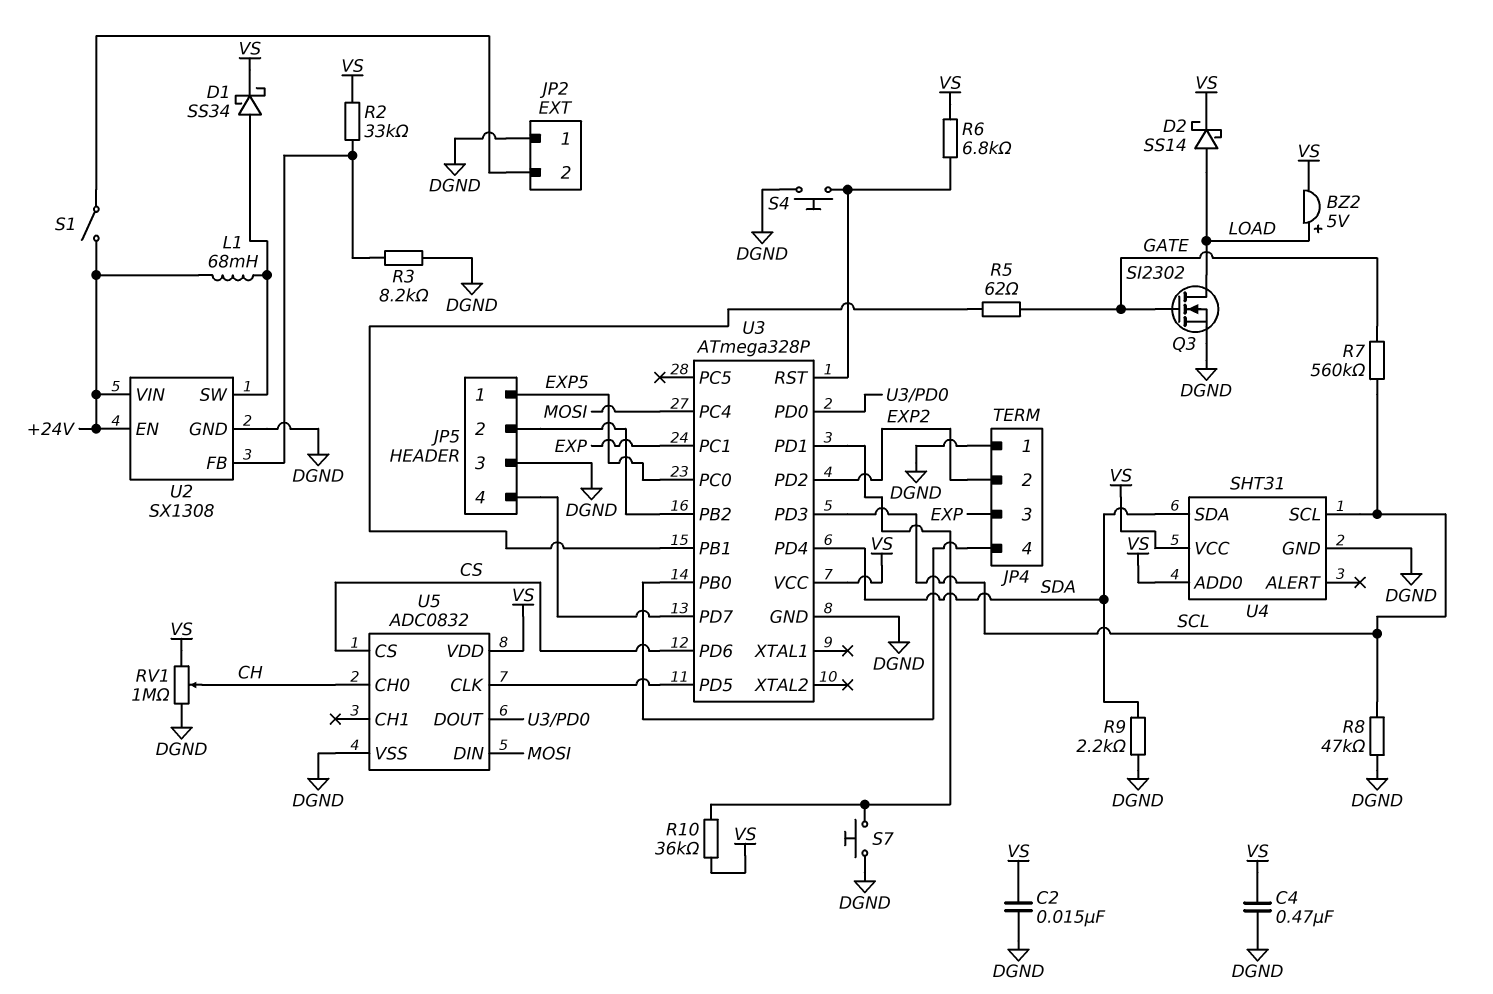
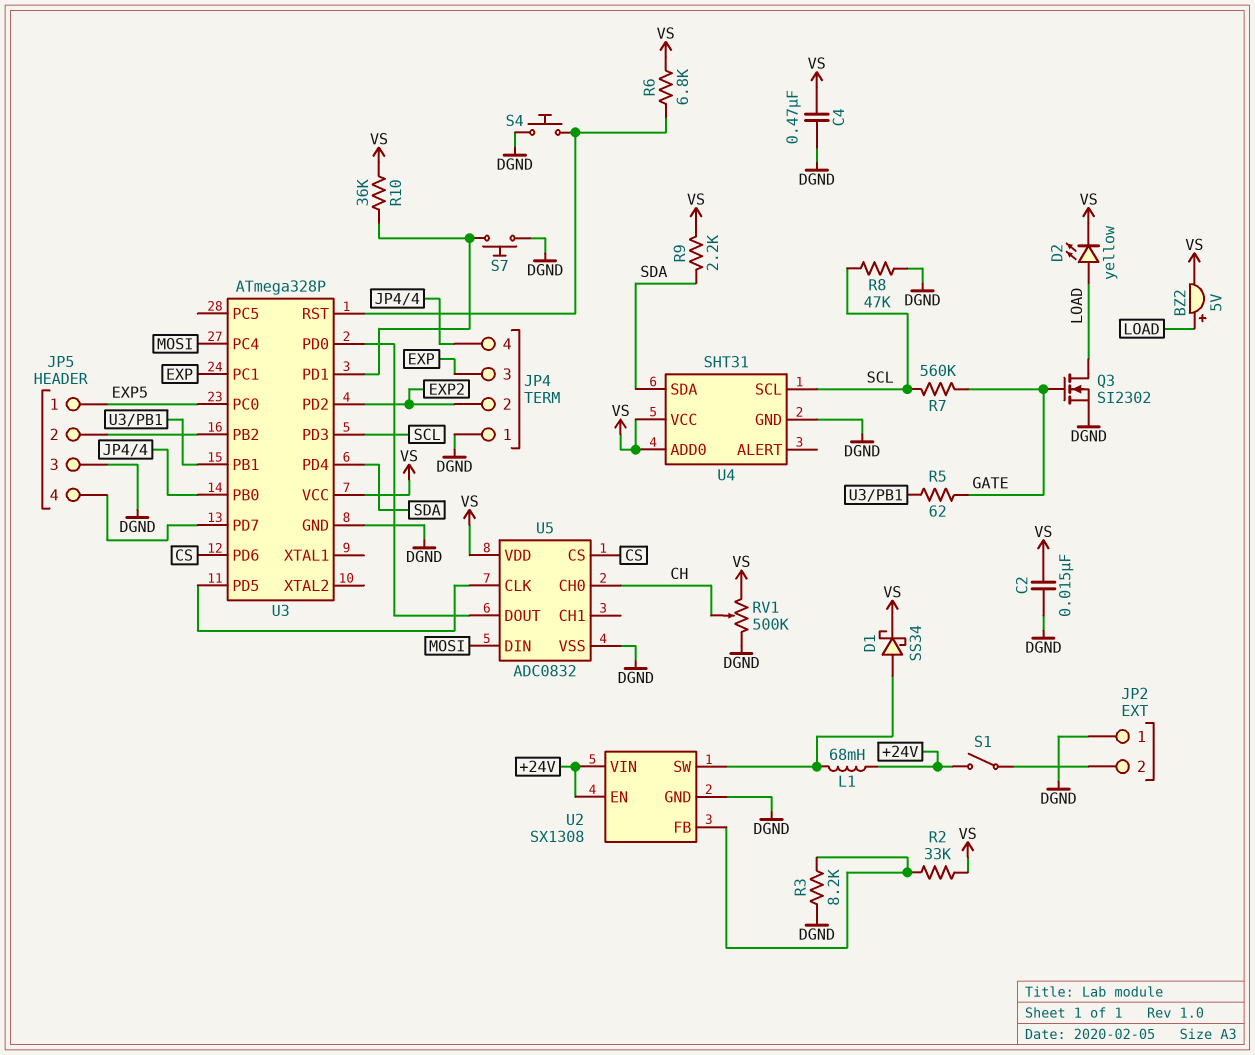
D2: schottky SS14 (A LOAD, K VS) -> LED yellow (A LOAD, K VS)
R9: 2.2k (DGND, SDA) -> 2.2k (SDA, VS)
RV1: 1M (DGND, VS, wiper CH) -> 500k (DGND, VS, wiper CH)

